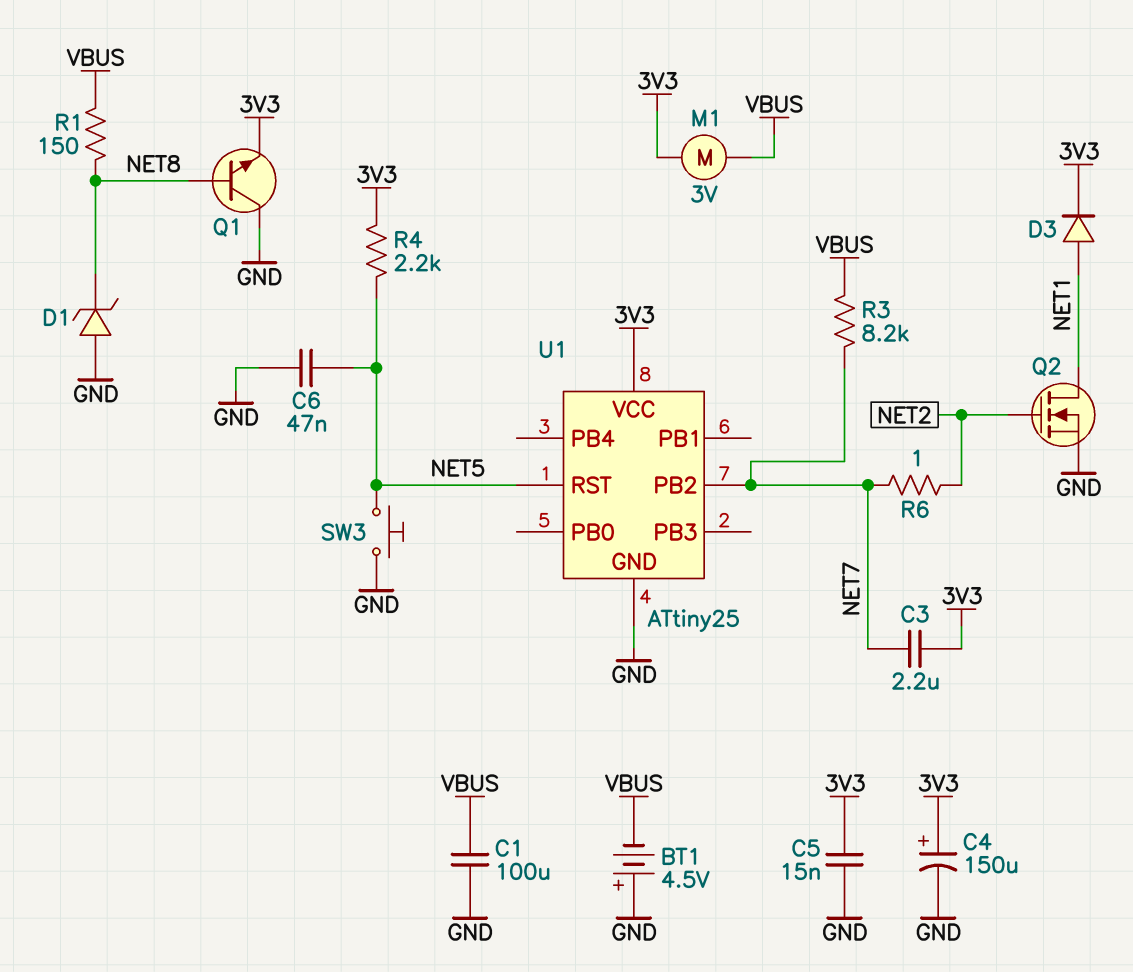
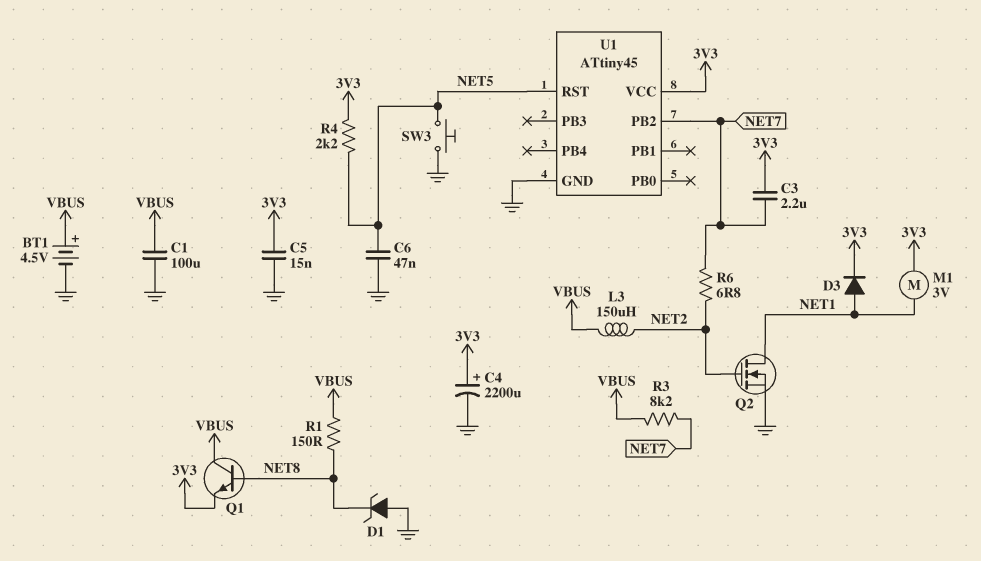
BT1: 4.5V (plus GND, minus VBUS) -> 4.5V (plus VBUS, minus GND)
C4: 150uF (plus 3V3, minus GND) -> 2200uF (plus 3V3, minus GND)
L3: none -> 150uH (NET2, VBUS)
M1: motor 3V (3V3, VBUS) -> motor 3V (3V3, NET1)
Q1: NPN (B NET8, C GND, E 3V3) -> NPN (B NET8, C VBUS, E 3V3)
R6: 1 (NET2, NET7) -> 6.8 (NET2, NET7)
U1: ATtiny25 -> ATtiny45

